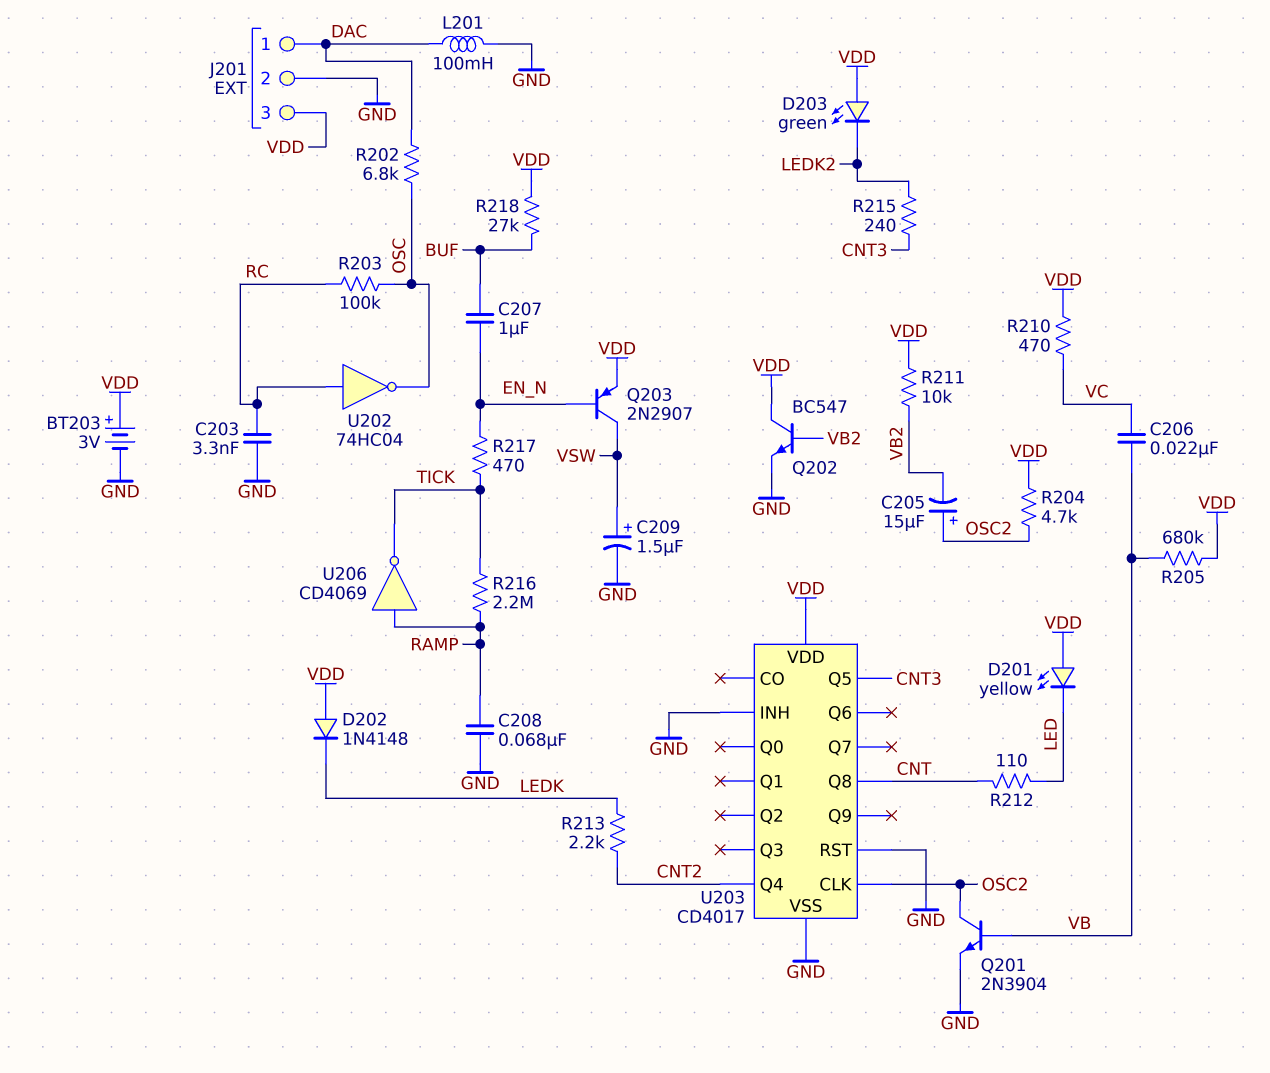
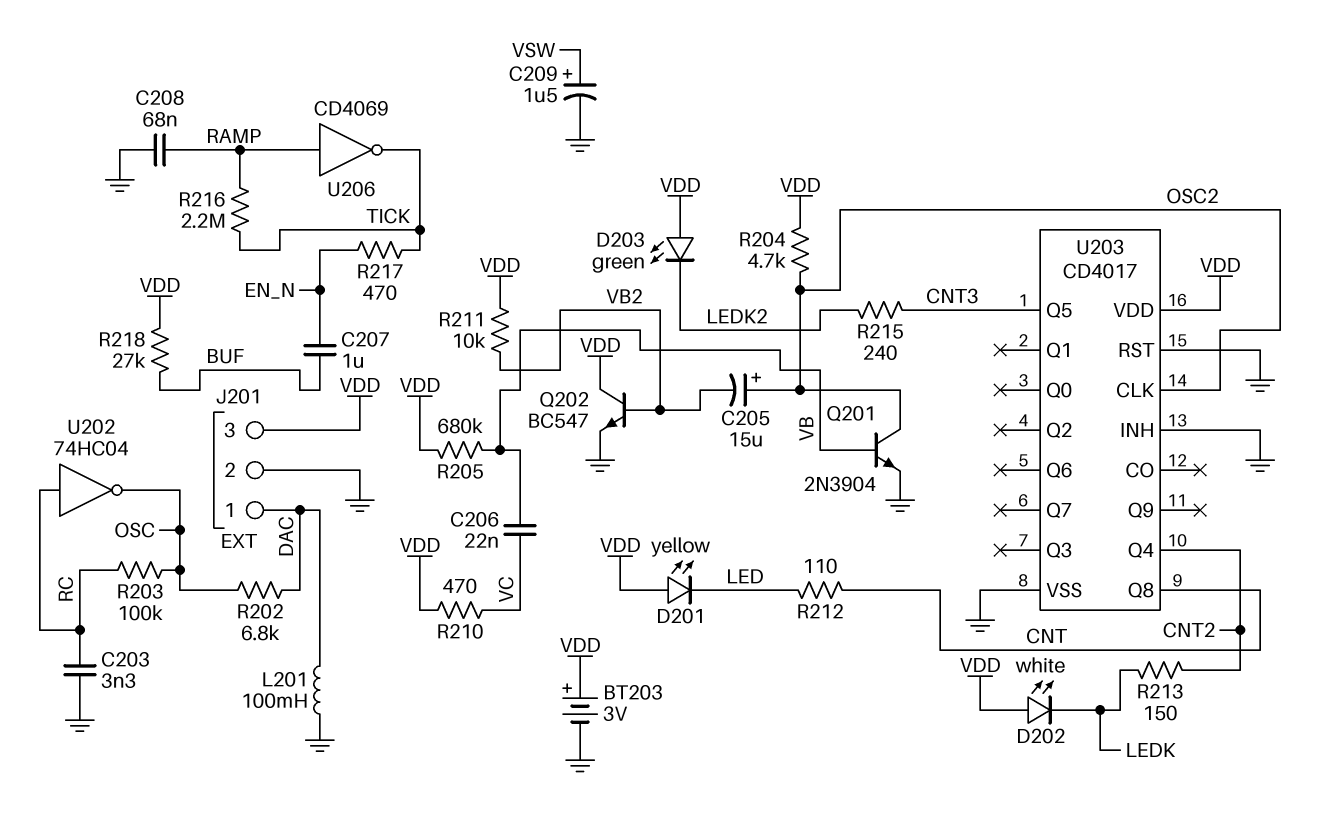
D202: diode 1N4148 (A VDD, K LEDK) -> LED white (A VDD, K LEDK)
Q203: PNP 2N2907 (B EN_N, C VSW, E VDD) -> none
R213: 2.2k (CNT2, LEDK) -> 150 (CNT2, LEDK)

